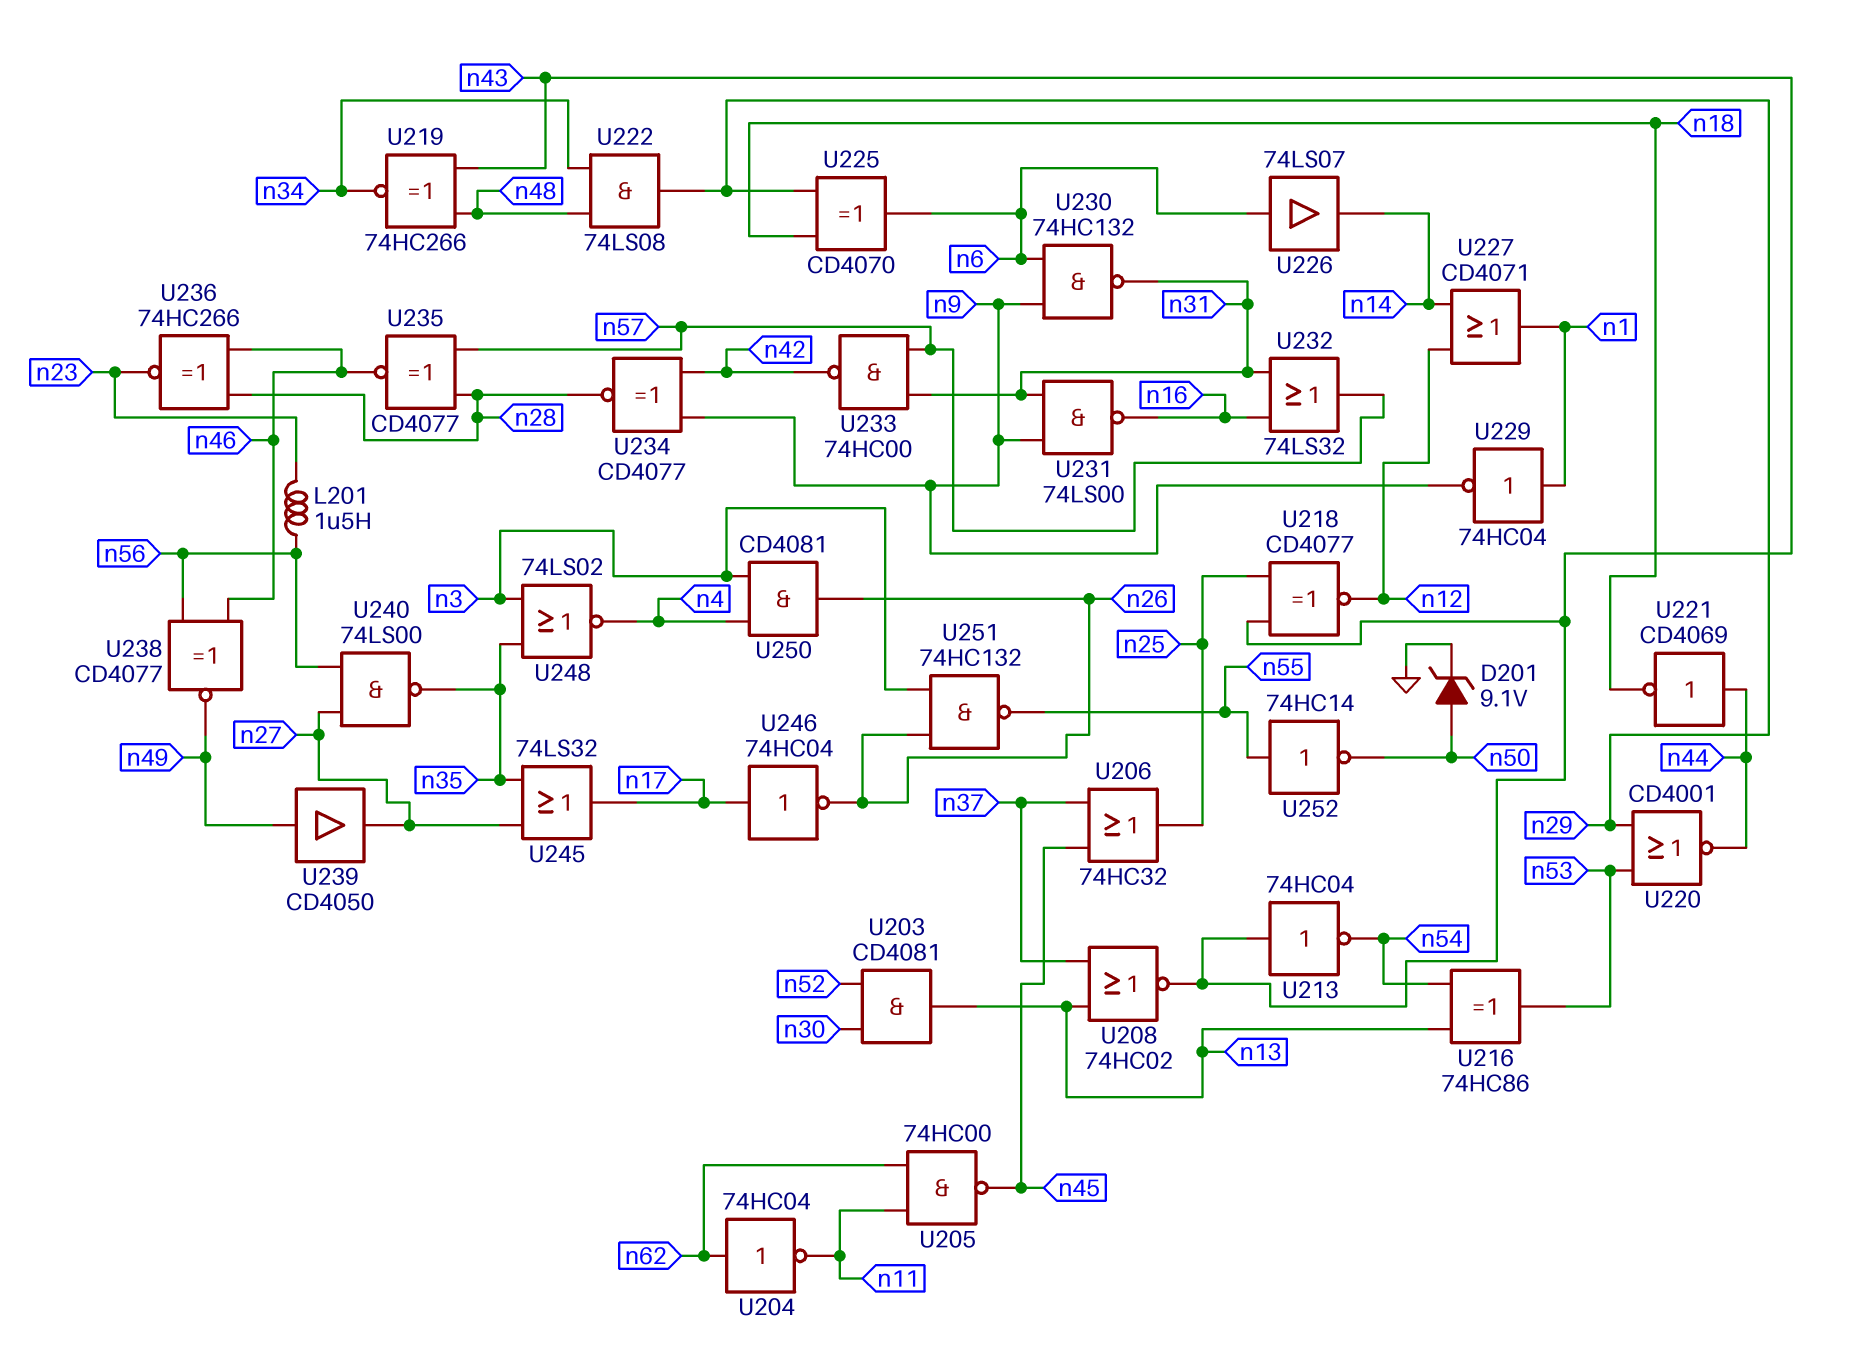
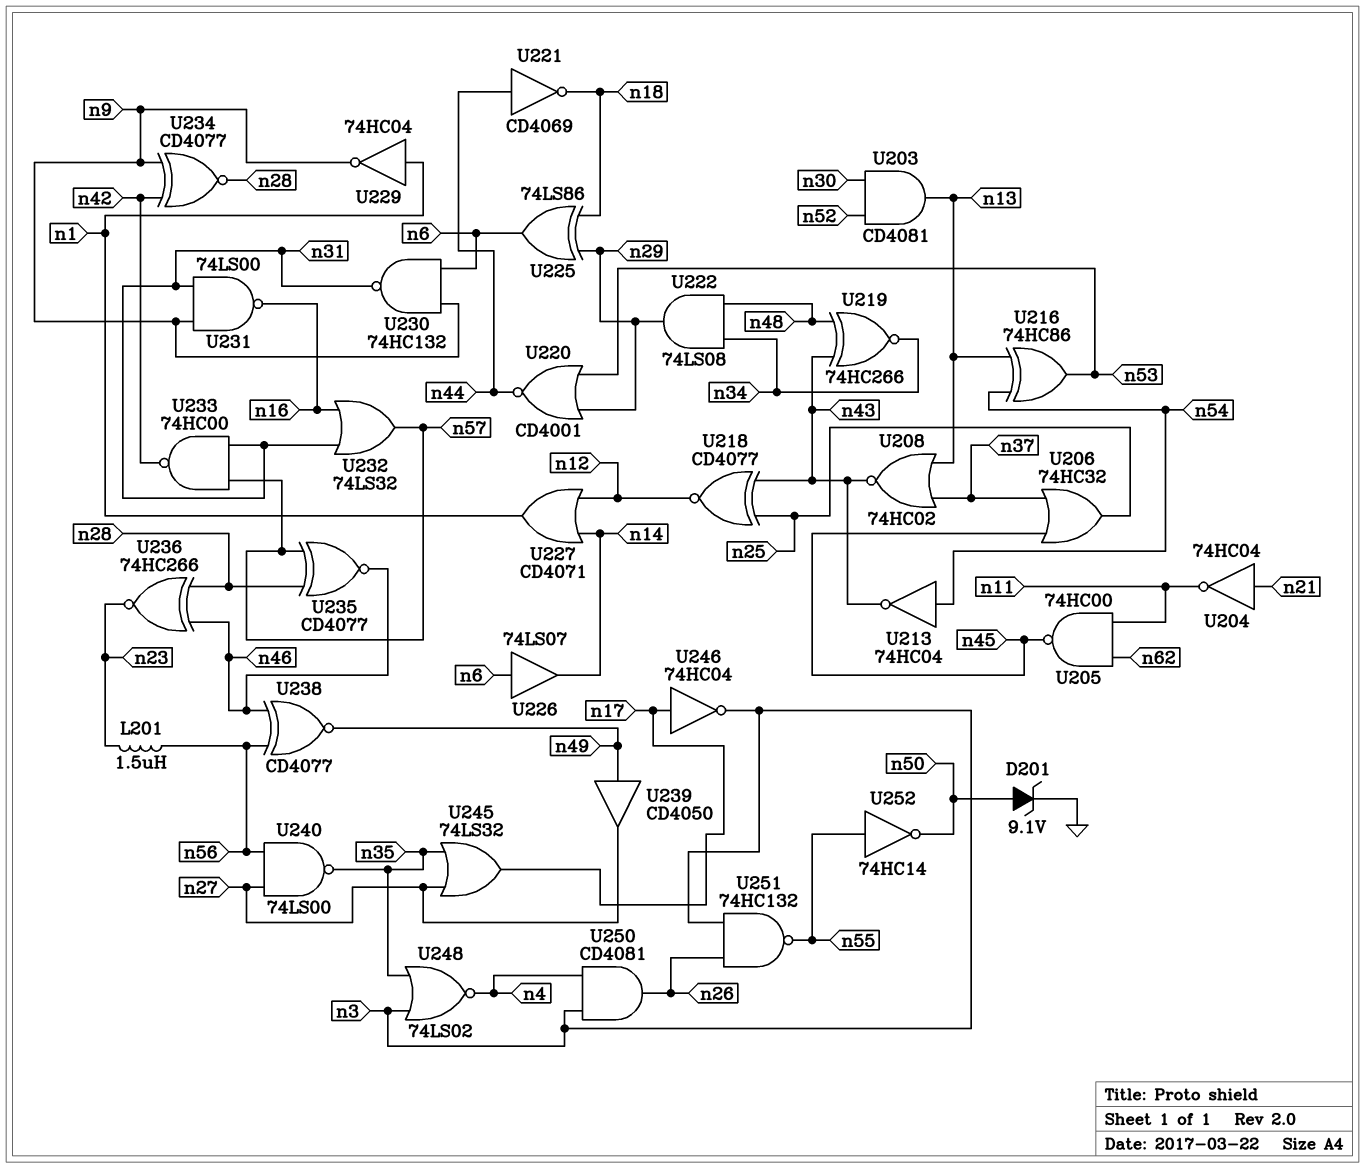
U204: NOT 74HC04 (in n62, out n11) -> NOT 74HC04 (in n21, out n11)
U213: NOT 74HC04 (in n43, out n54) -> NOT 74HC04 (in n54, out n43)
U225: XOR CD4070 (in n18, in n29, out n6) -> XOR 74LS86 (in n18, in n29, out n6)
U246: NOT 74HC04 (in n17, out n26) -> NOT 74HC04 (in n17, out n3)

